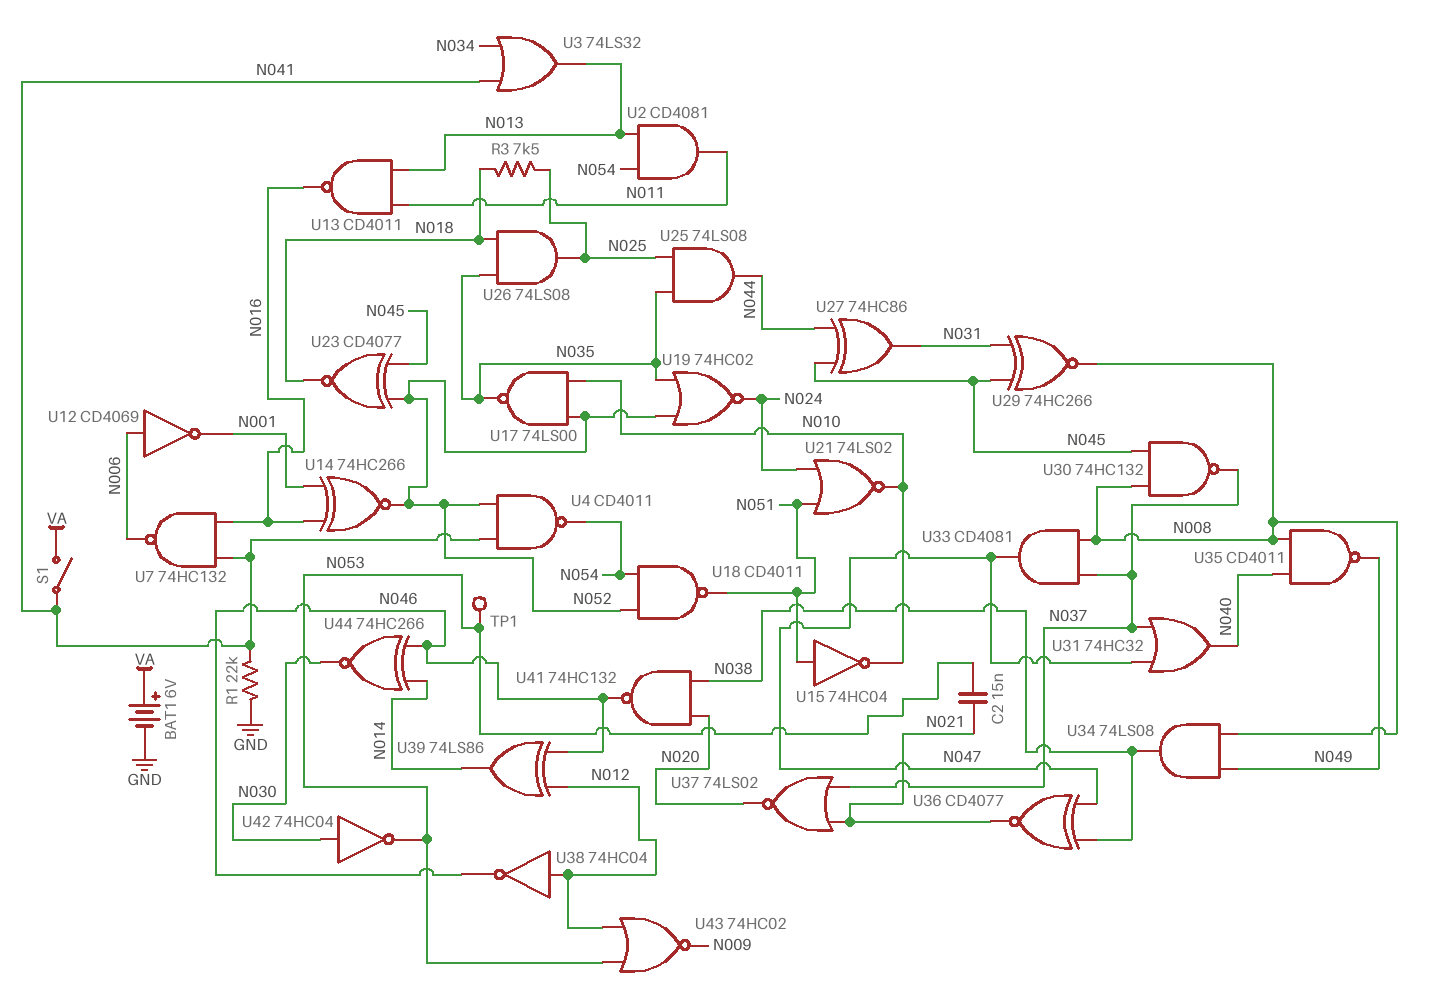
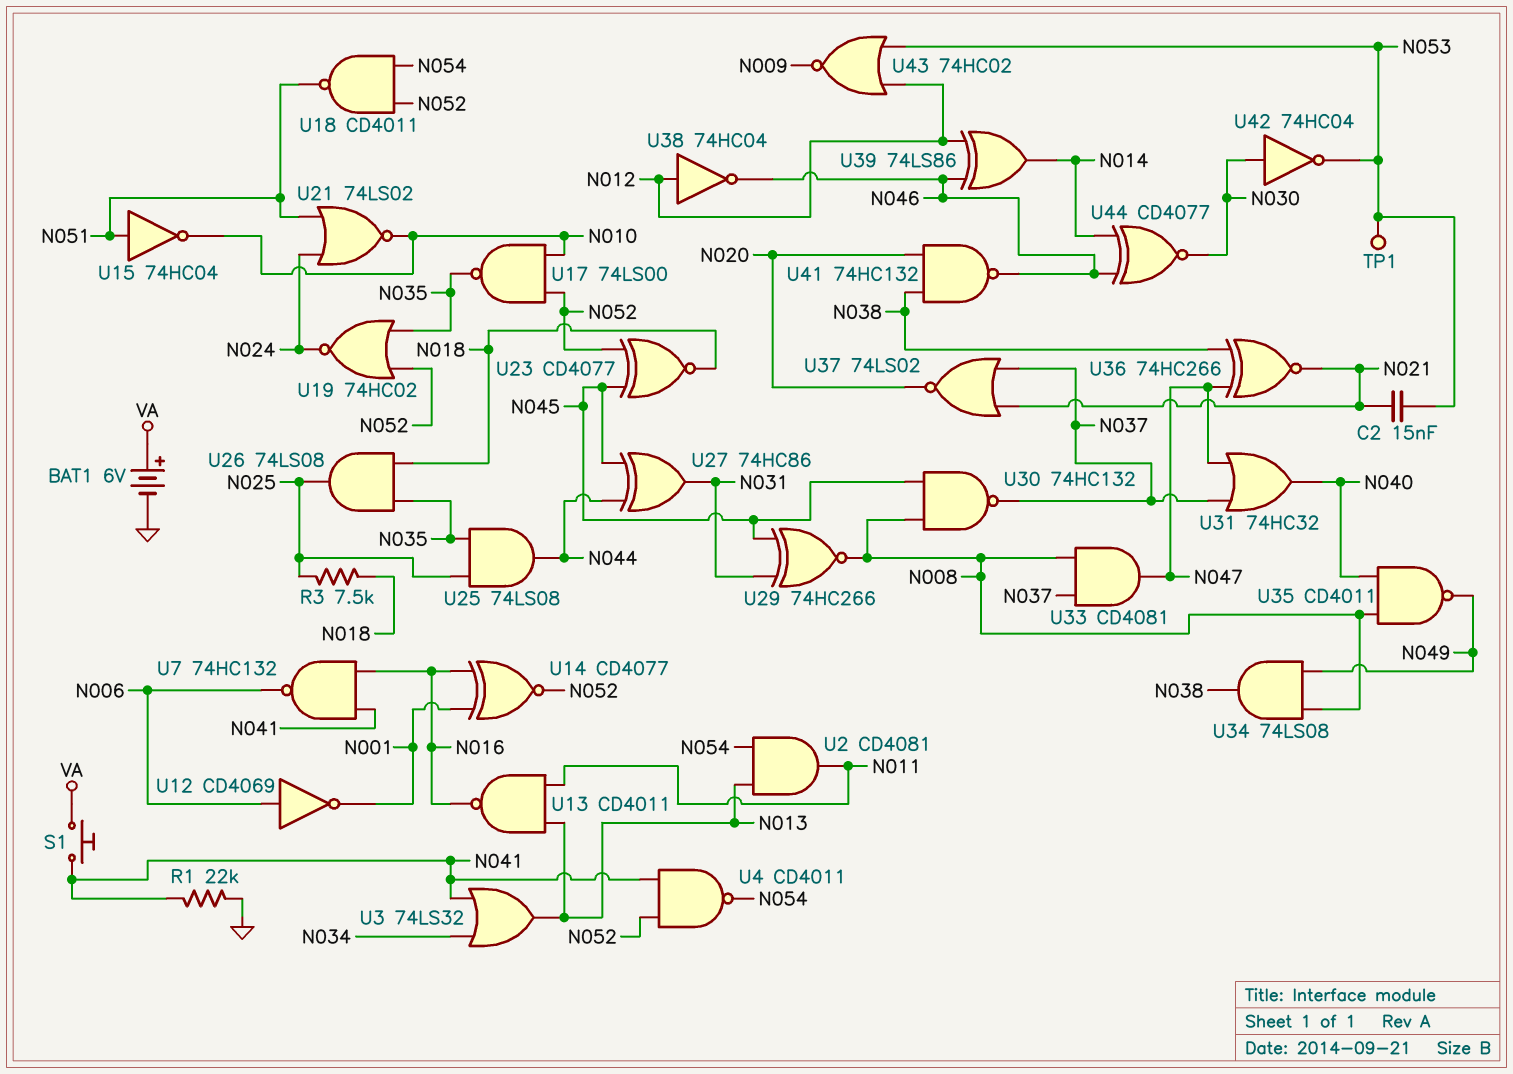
S1: switch (N041, VA) -> button (N041, VA)
U14: XNOR 74HC266 (in N001, in N016, out N052) -> XNOR CD4077 (in N001, in N016, out N052)
U36: XNOR CD4077 (in N038, in N047, out N021) -> XNOR 74HC266 (in N038, in N047, out N021)
U44: XNOR 74HC266 (in N014, in N046, out N030) -> XNOR CD4077 (in N014, in N046, out N030)

